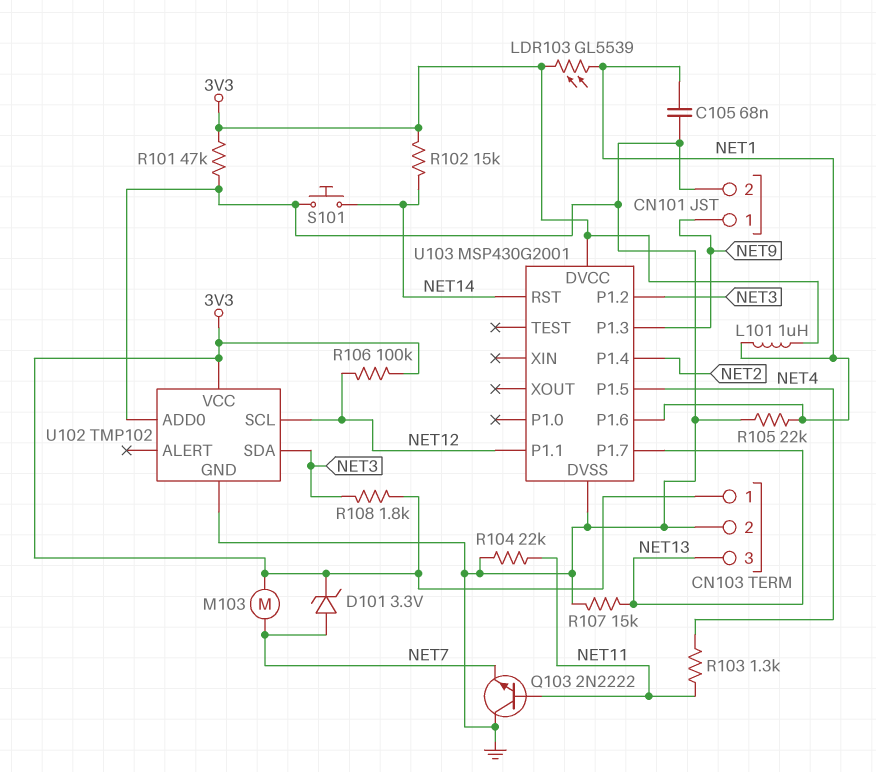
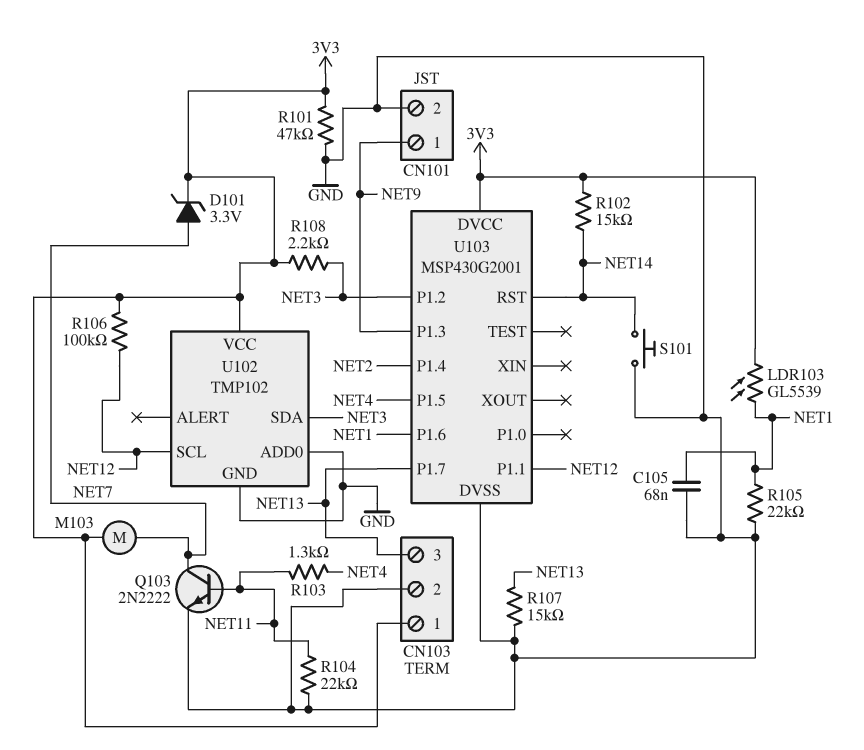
L101: 1uH (3V3, NET1) -> none
Q103: NPN 2N2222 (B NET11, C GND, E NET7) -> NPN 2N2222 (B NET11, C NET7, E GND)
R108: 1.8k (3V3, NET3) -> 2.2k (3V3, NET3)

